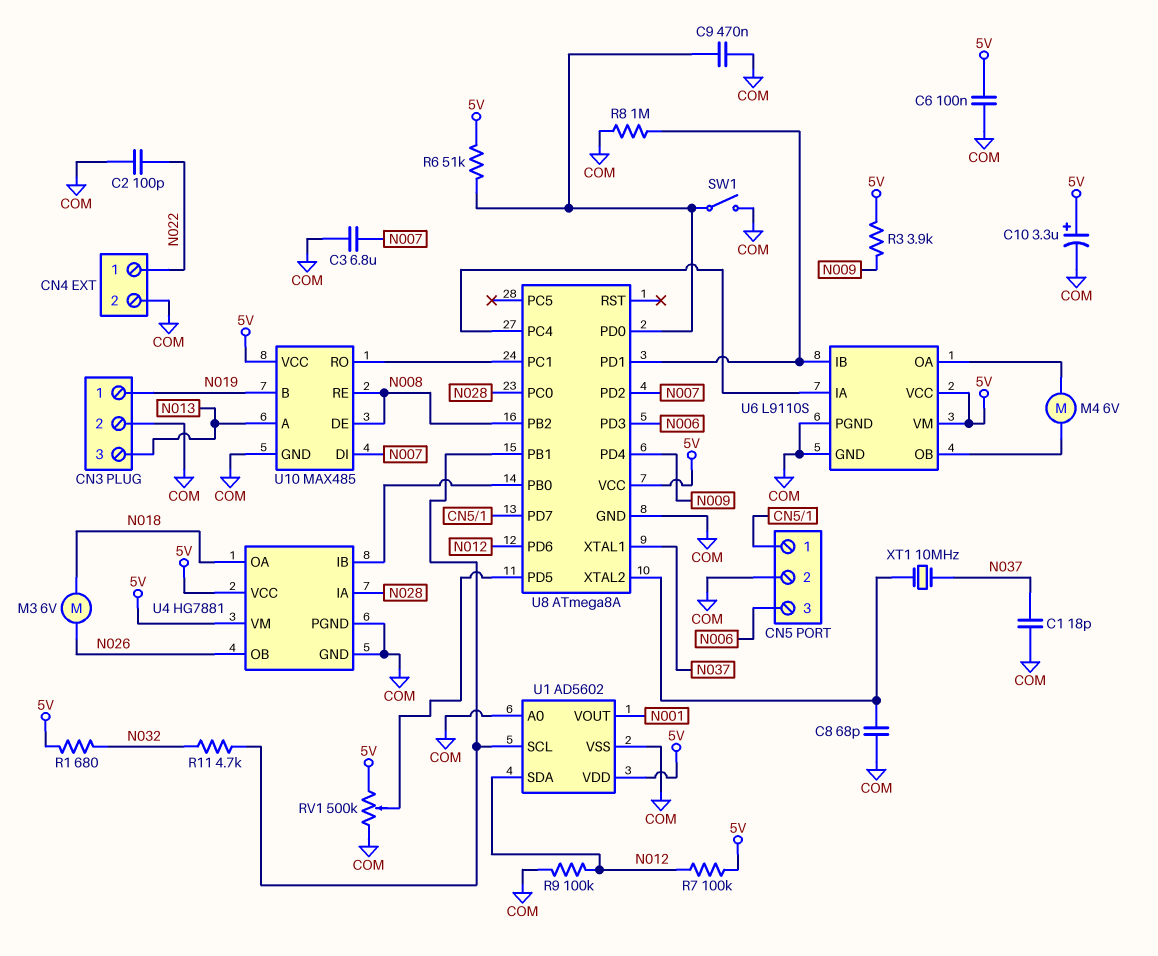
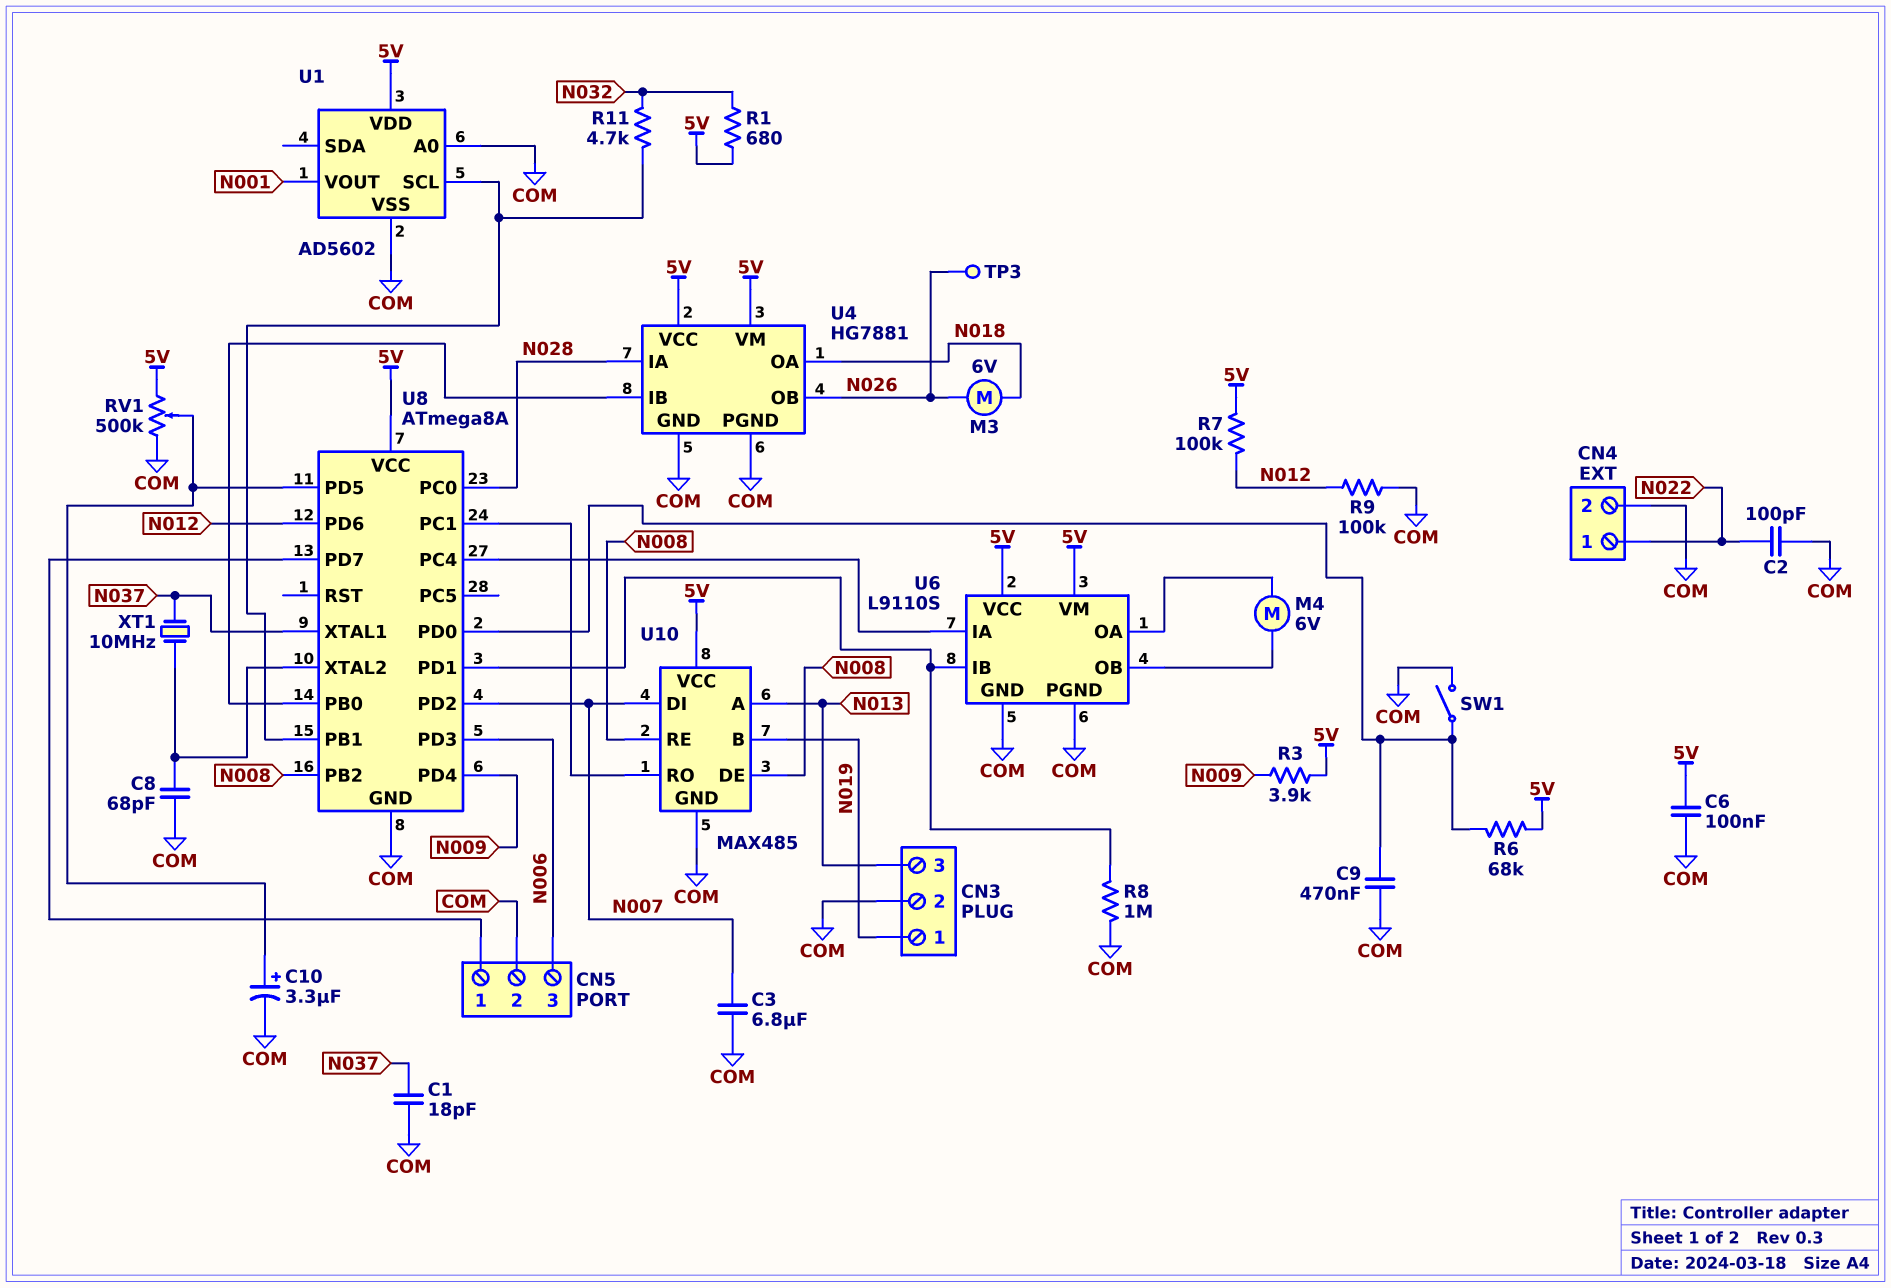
C10: 3.3uF (plus 5V, minus COM) -> 3.3uF (plus U8/PD5, minus COM)
R6: 51k (5V, U8/PD0) -> 68k (5V, U8/PD0)
TP3: none -> test point (N026)
U1 pin SDA: N012 -> none

